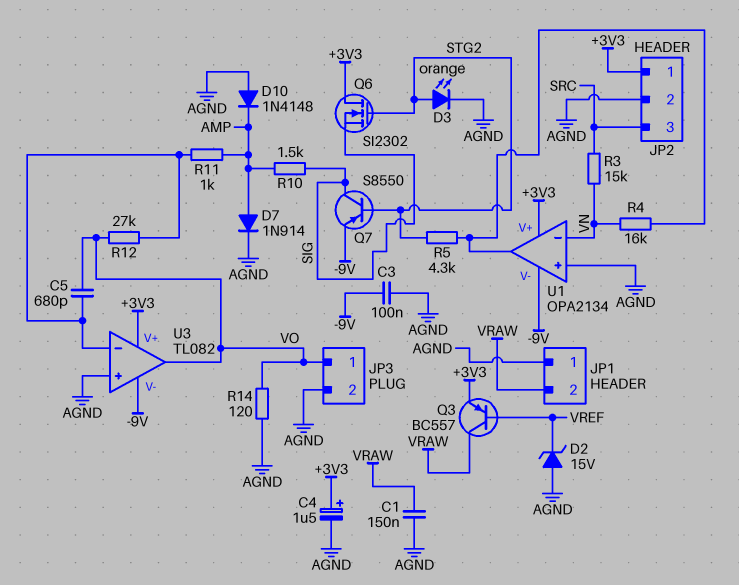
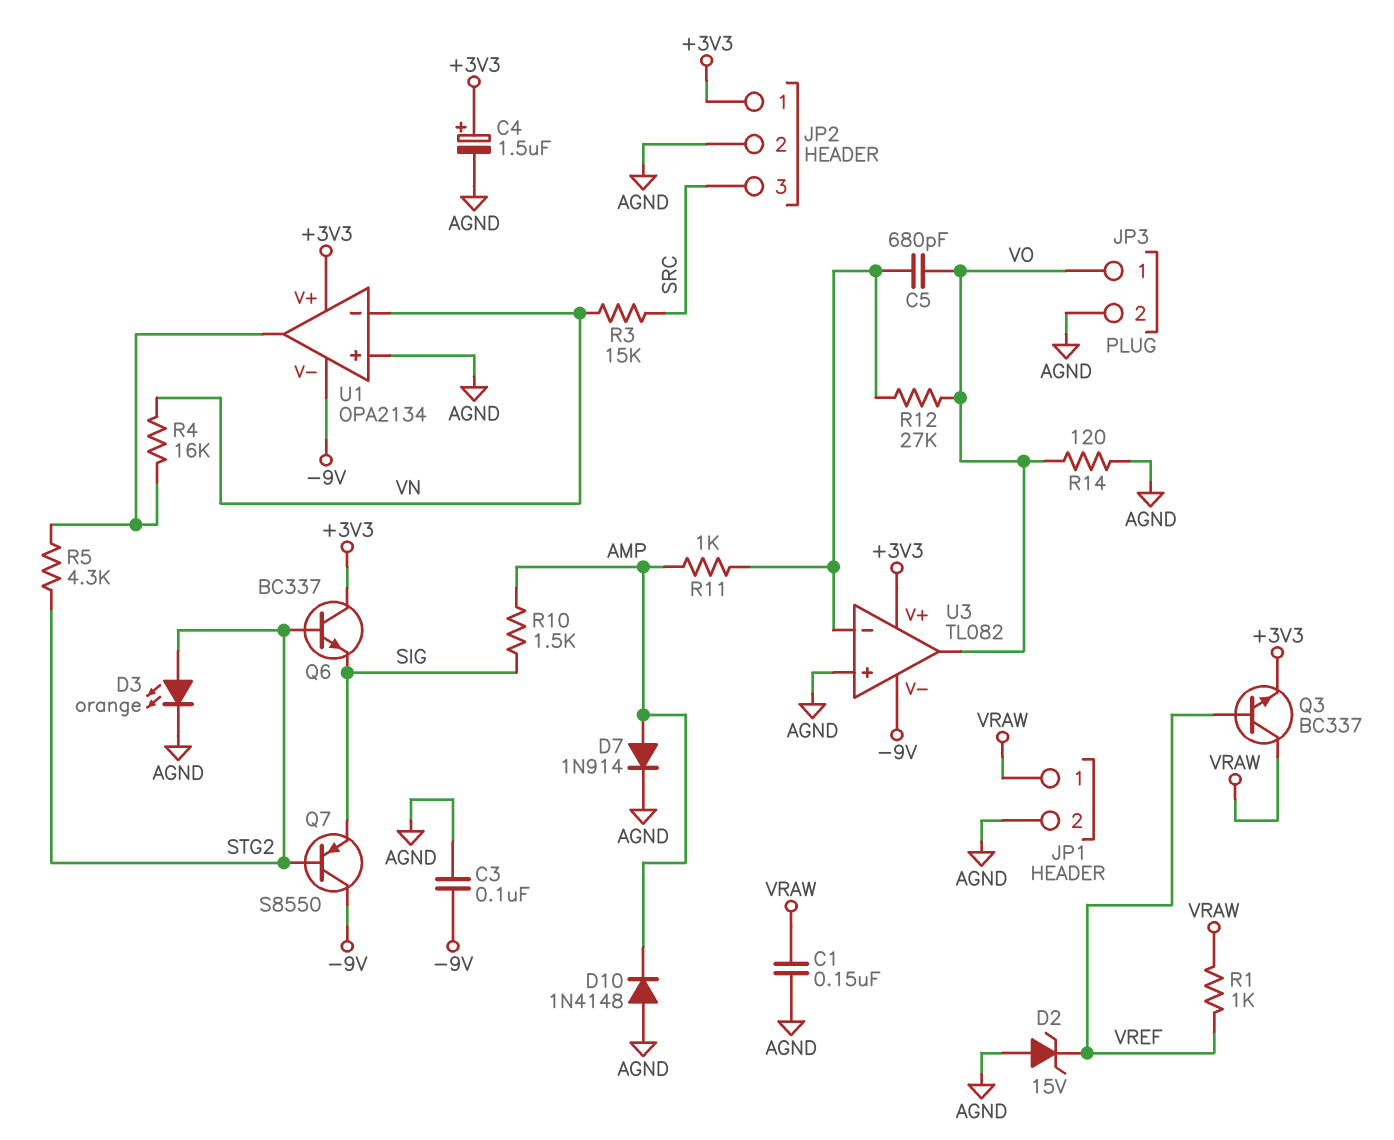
JP1 pin 1: AGND -> VRAW
JP1 pin 2: VRAW -> AGND
Q3: PNP BC557 (B VREF, C VRAW, E +3V3) -> NPN BC337 (B VREF, C VRAW, E +3V3)
Q6: NMOS SI2302 (G STG2, D +3V3, S SIG) -> NPN BC337 (B STG2, C +3V3, E SIG)
Q7: PNP S8550 (B STG2, C SIG, E -9V) -> PNP S8550 (B STG2, C -9V, E SIG)
R1: none -> 1k (VRAW, VREF)

